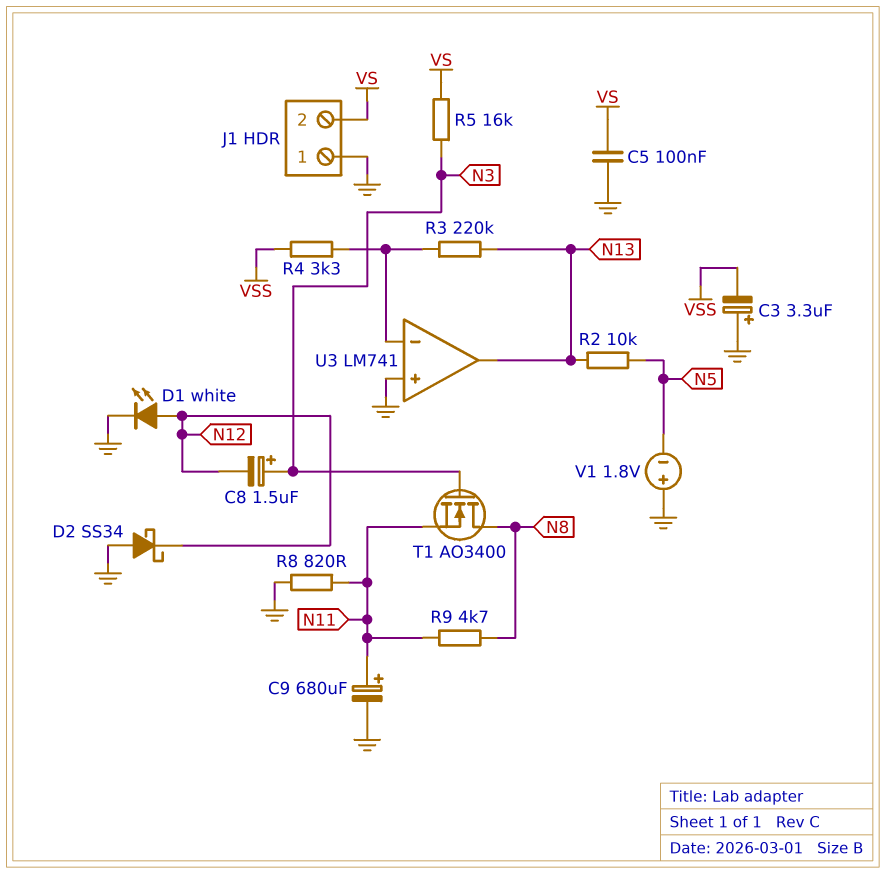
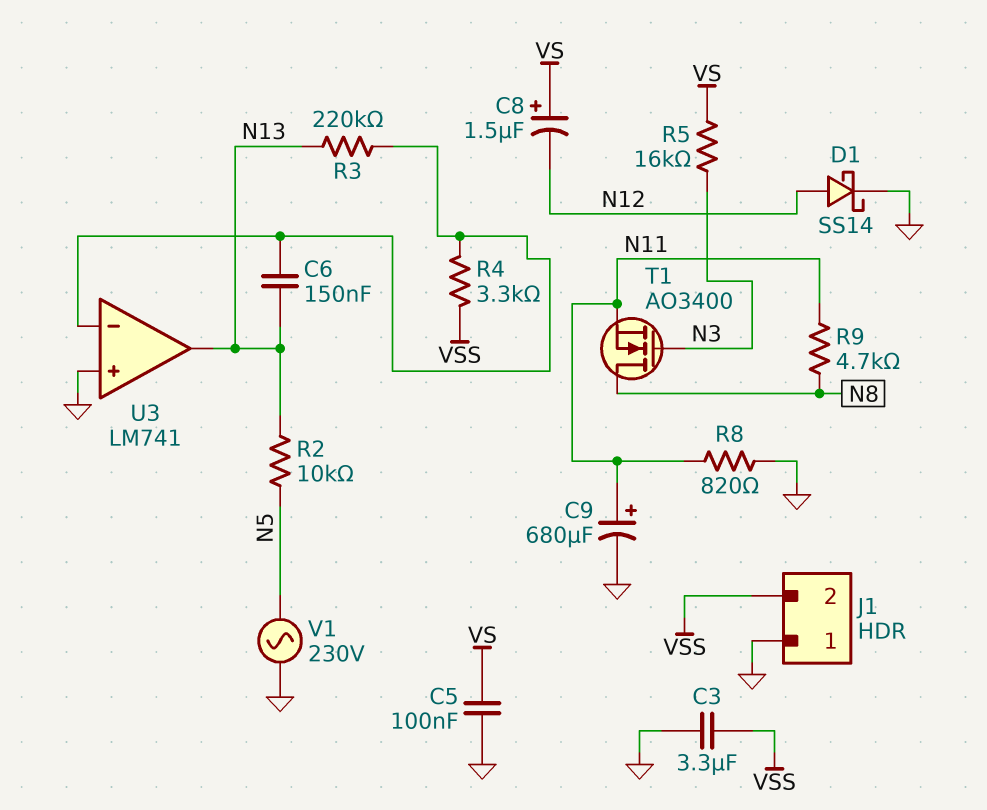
C3: 3.3uF (plus GND, minus VSS) -> 3.3uF (GND, VSS)
C6: none -> 150nF (N13, U3/in-)
C8: 1.5uF (plus N3, minus N12) -> 1.5uF (plus VS, minus N12)
D1: LED white (A N12, K GND) -> schottky SS14 (A N12, K GND)
D2: schottky SS34 (A GND, K N12) -> none
J1 pin 2: VS -> VSS
V1: 1.8V (plus GND, minus N5) -> AC 230V (GND, N5)

